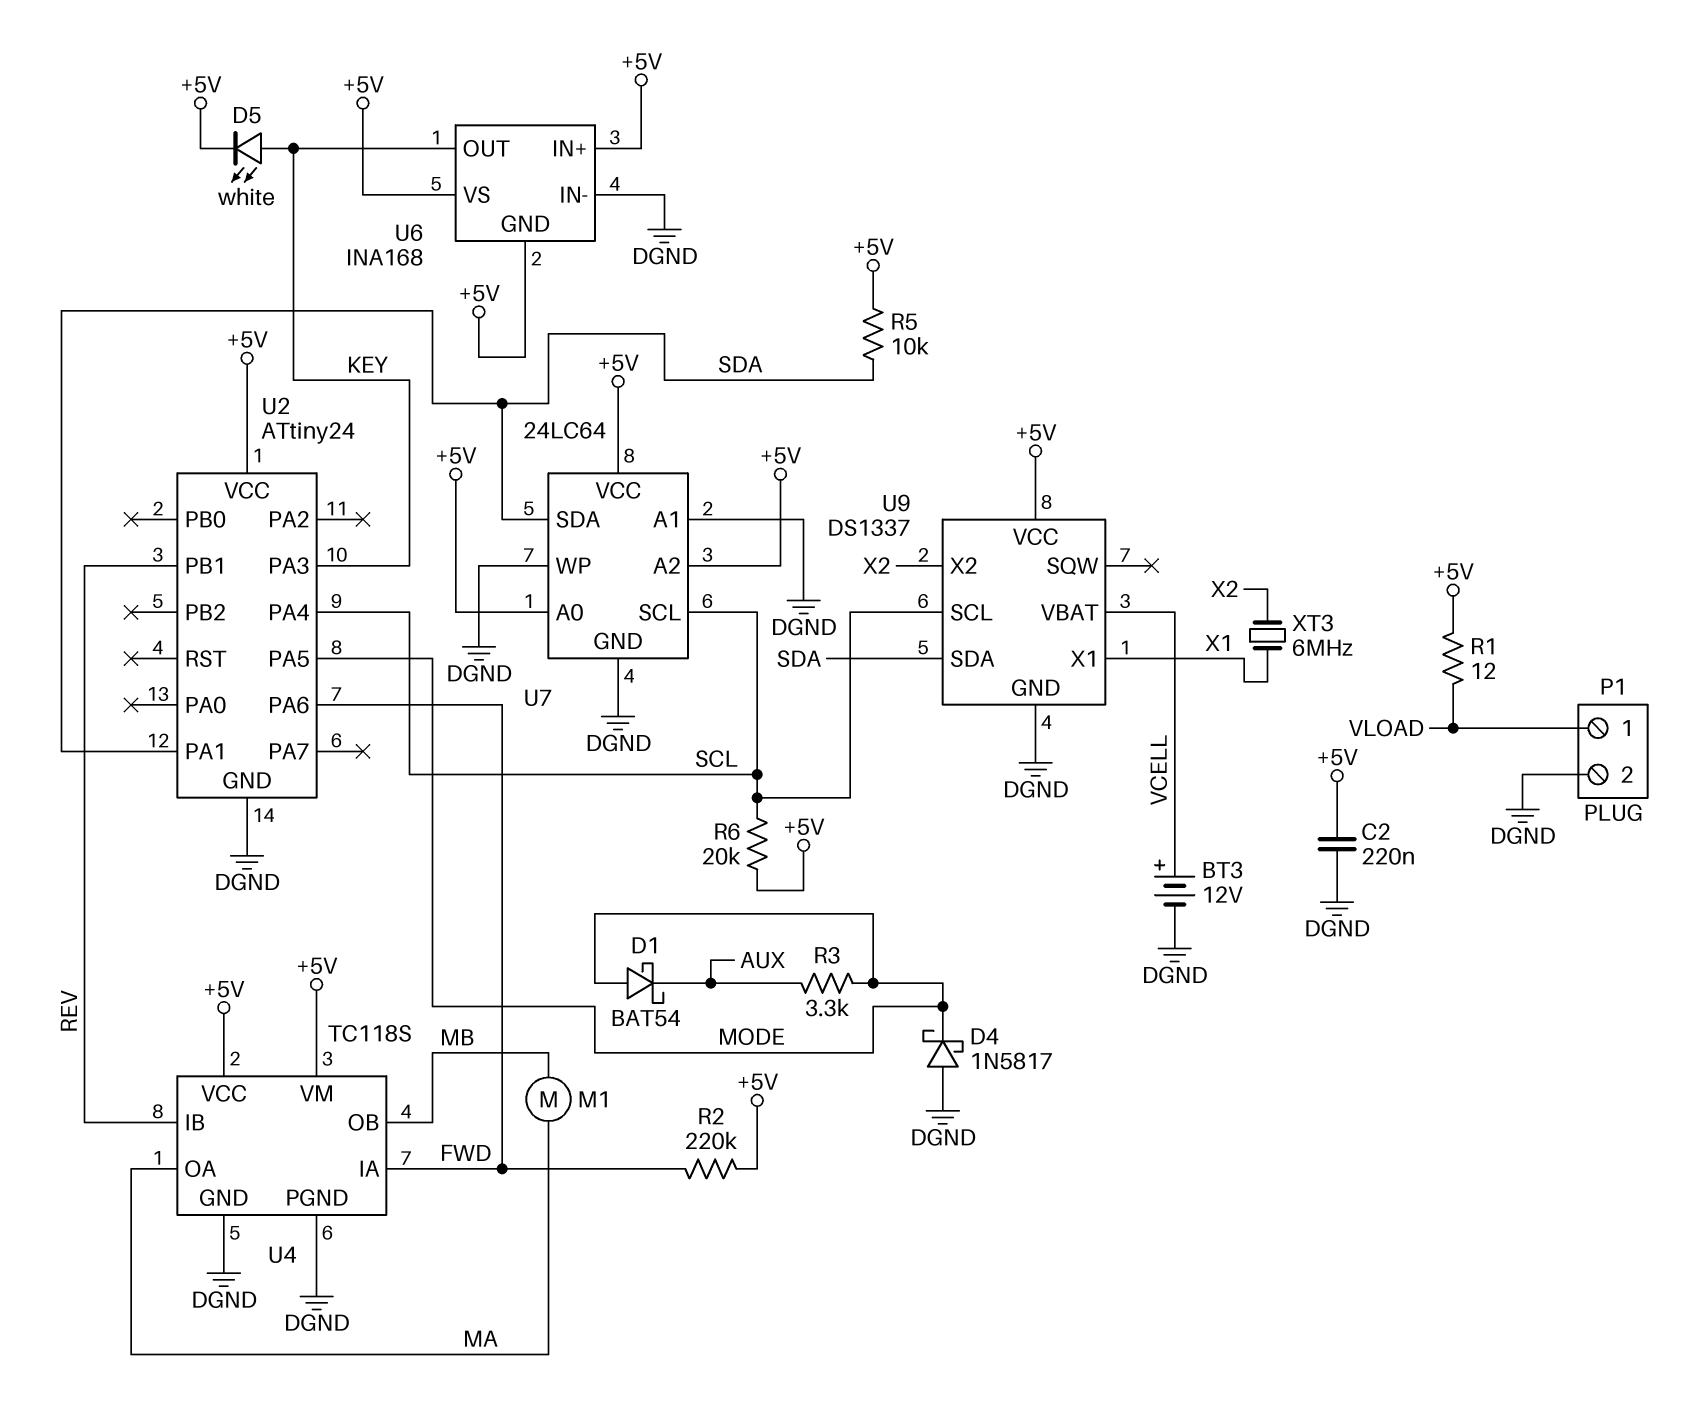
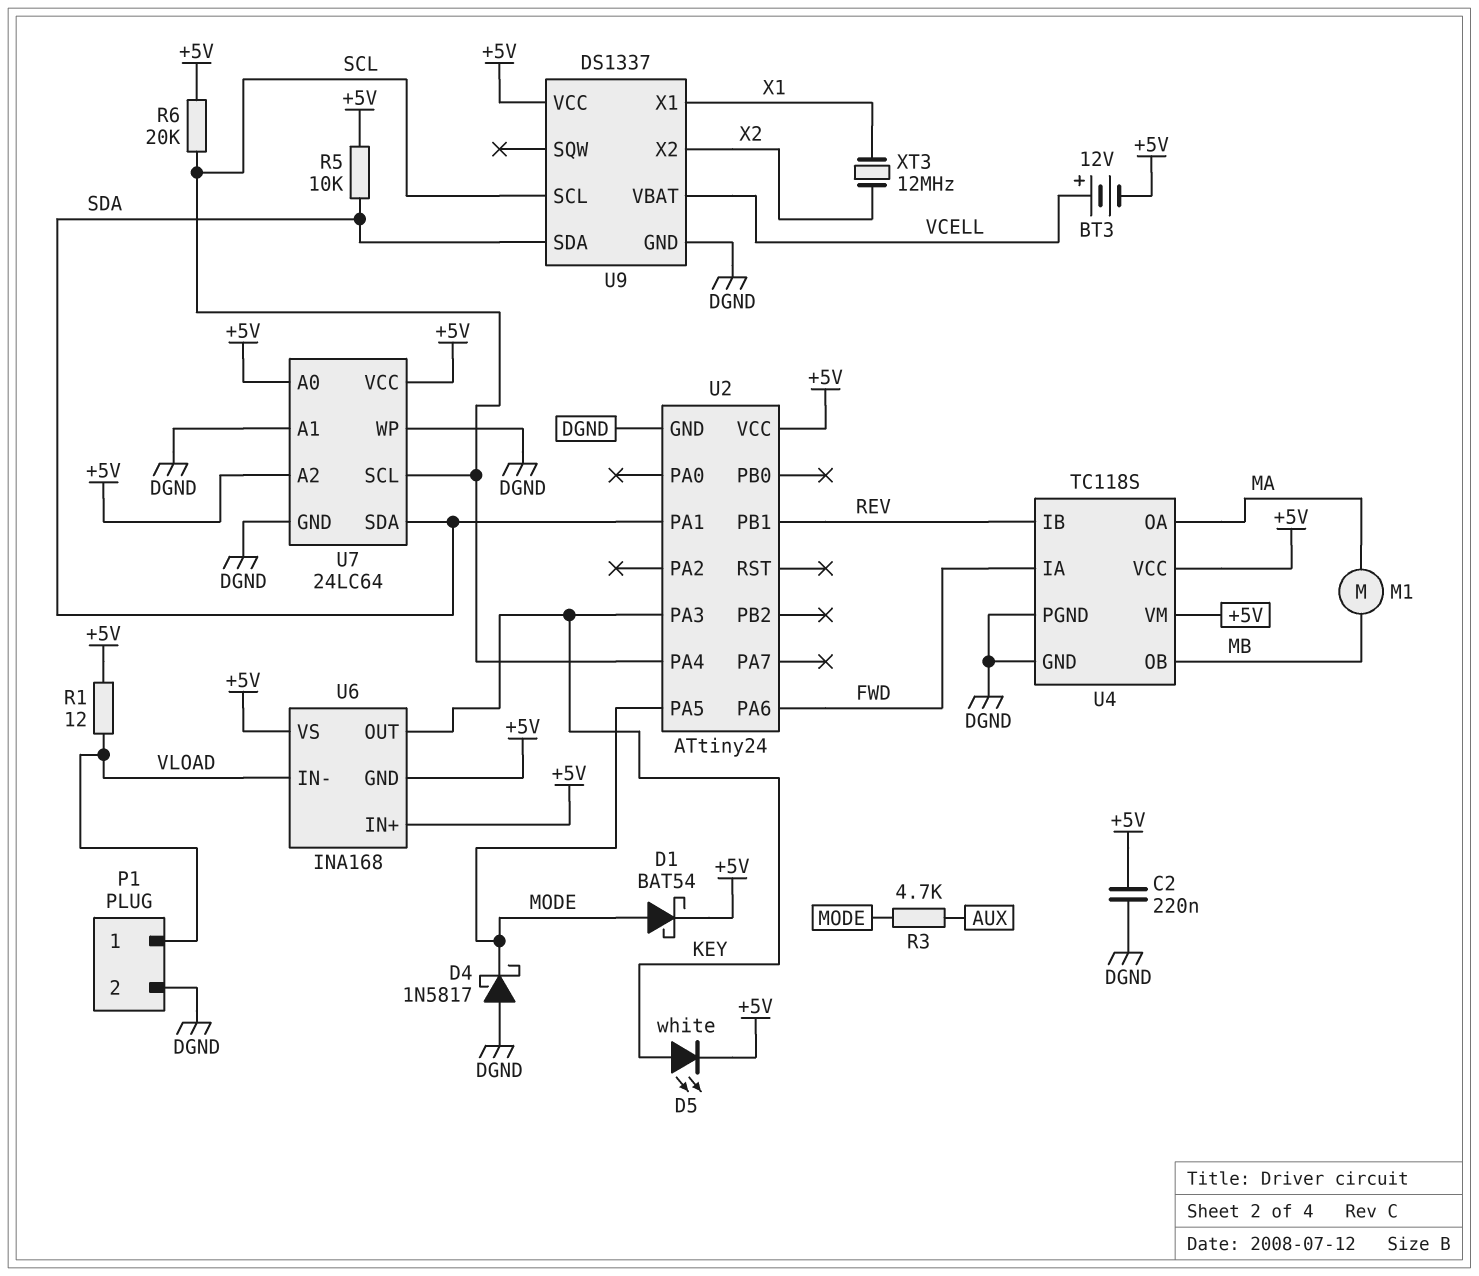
BT3: 12V (plus VCELL, minus DGND) -> 12V (plus VCELL, minus +5V)
D1: schottky BAT54 (A MODE, K AUX) -> schottky BAT54 (A MODE, K +5V)
R2: 220k (+5V, FWD) -> none
R3: 3.3k (AUX, MODE) -> 4.7k (AUX, MODE)
U6 pin IN-: DGND -> VLOAD
XT3: 6MHz (X1, X2) -> 12MHz (X1, X2)

